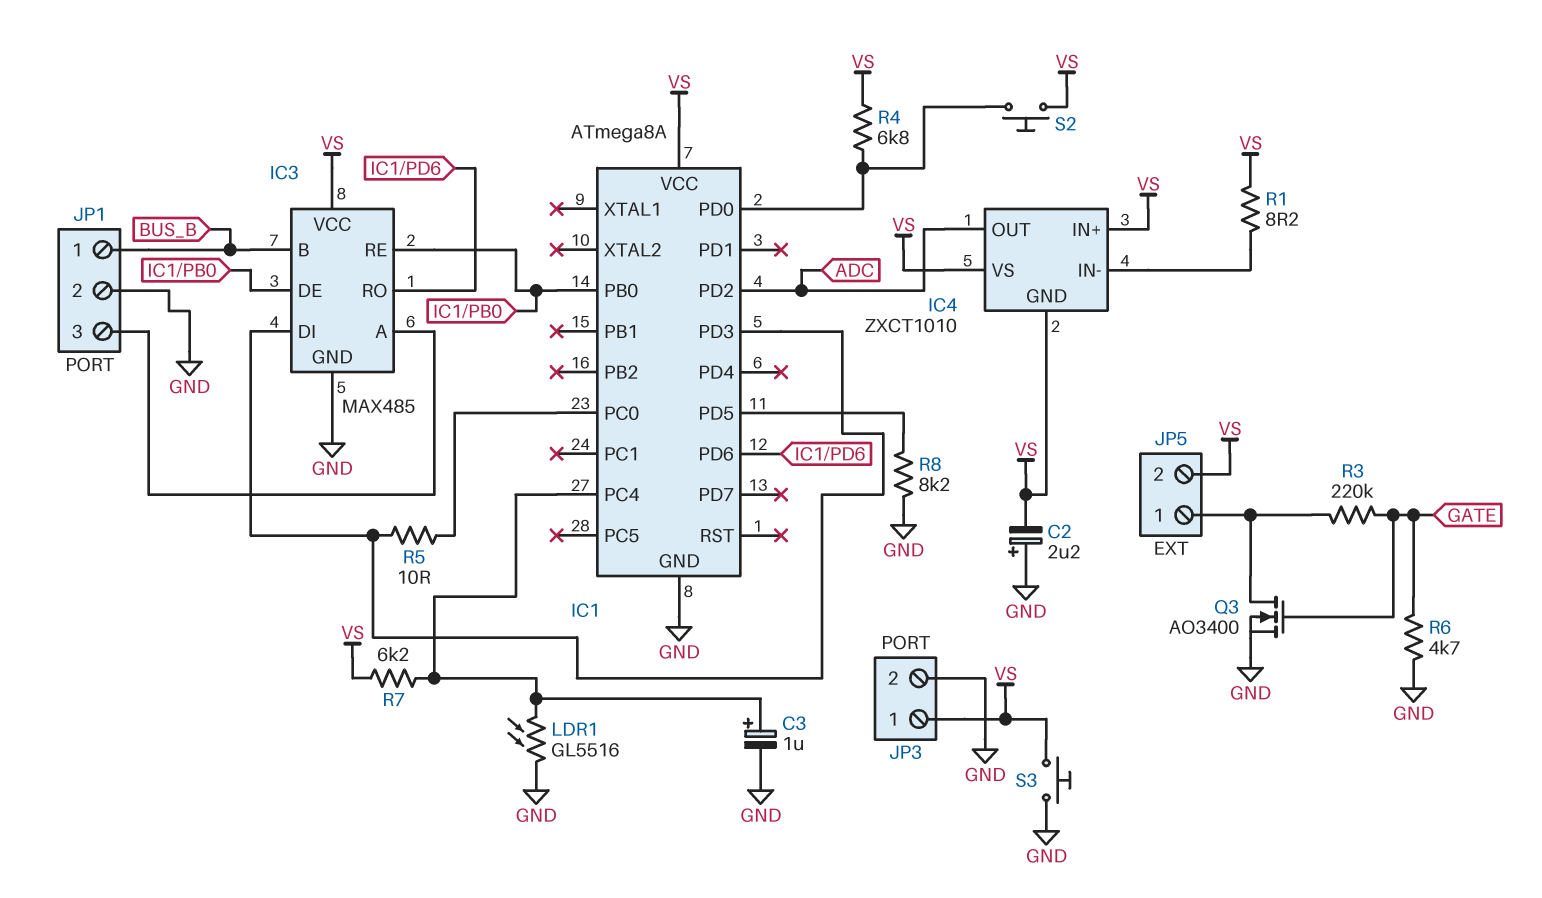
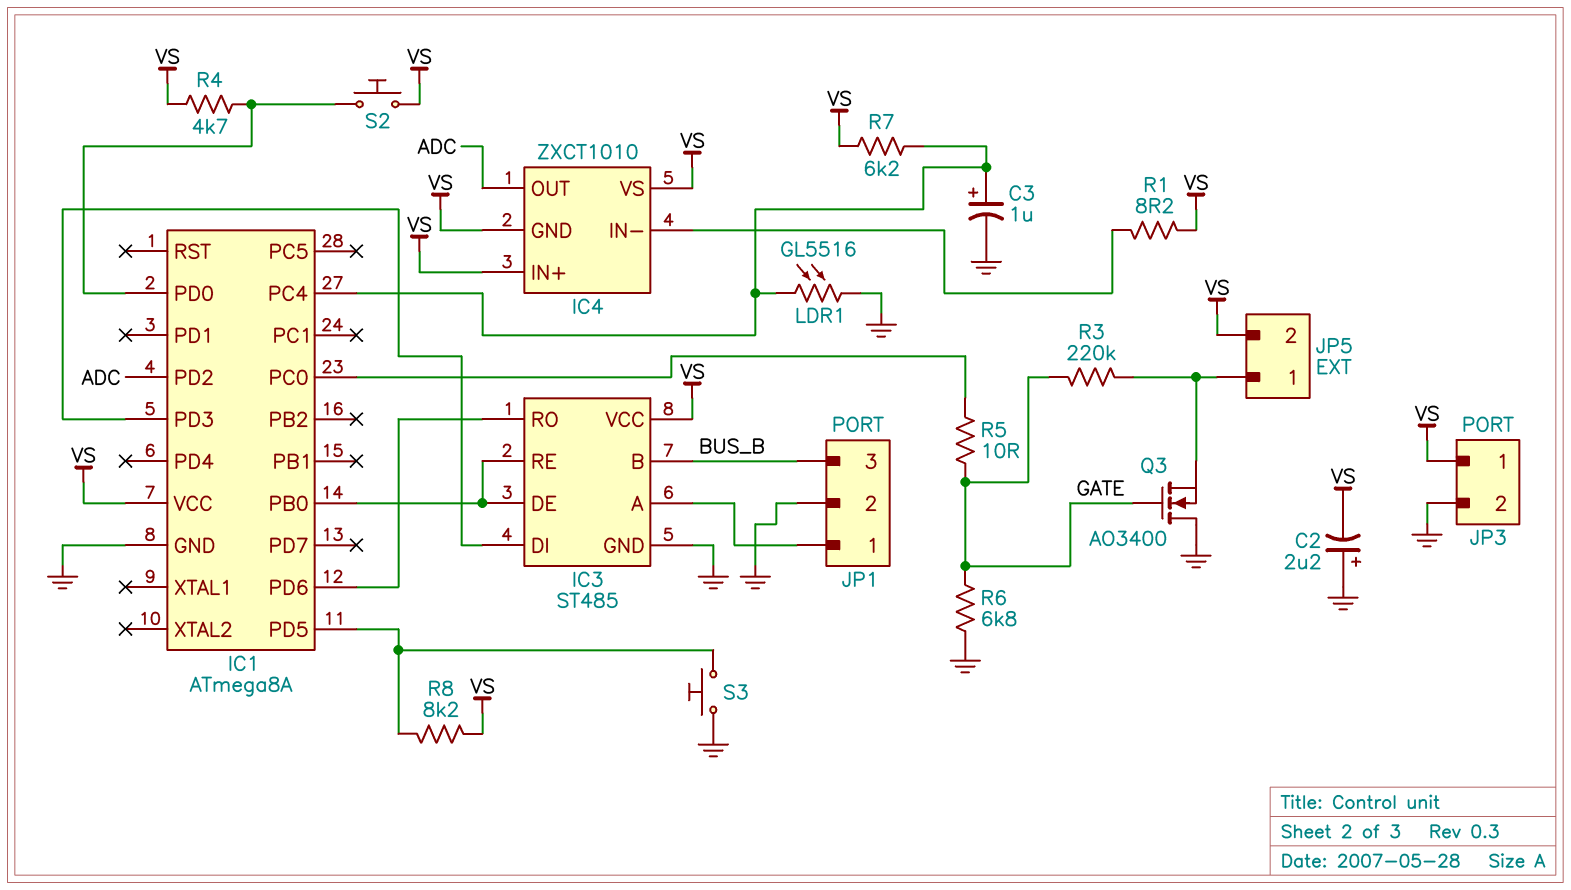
IC3: MAX485 -> ST485
JP1 pin 1: BUS_B -> IC3/A
JP1 pin 3: IC3/A -> BUS_B
Q3: NMOS AO3400 (G GATE, D JP5/1, S GND) -> NMOS AO3400 (G GATE, D GND, S JP5/1)
R4: 6.8k (IC1/PD0, VS) -> 4.7k (IC1/PD0, VS)
R5: 10 (IC1/PC0, IC1/PD3) -> 10 (GATE, IC1/PC0)
R6: 4.7k (GATE, GND) -> 6.8k (GATE, GND)
R8: 8.2k (GND, IC1/PD5) -> 8.2k (IC1/PD5, VS)
S3: button (GND, VS) -> button (GND, IC1/PD5)

